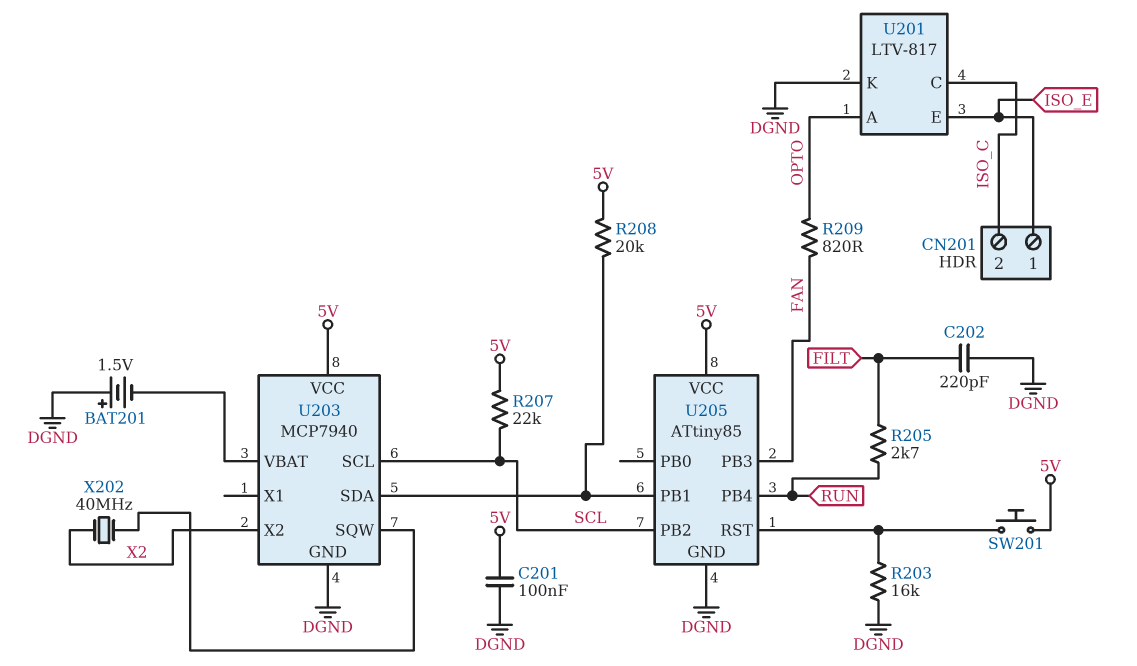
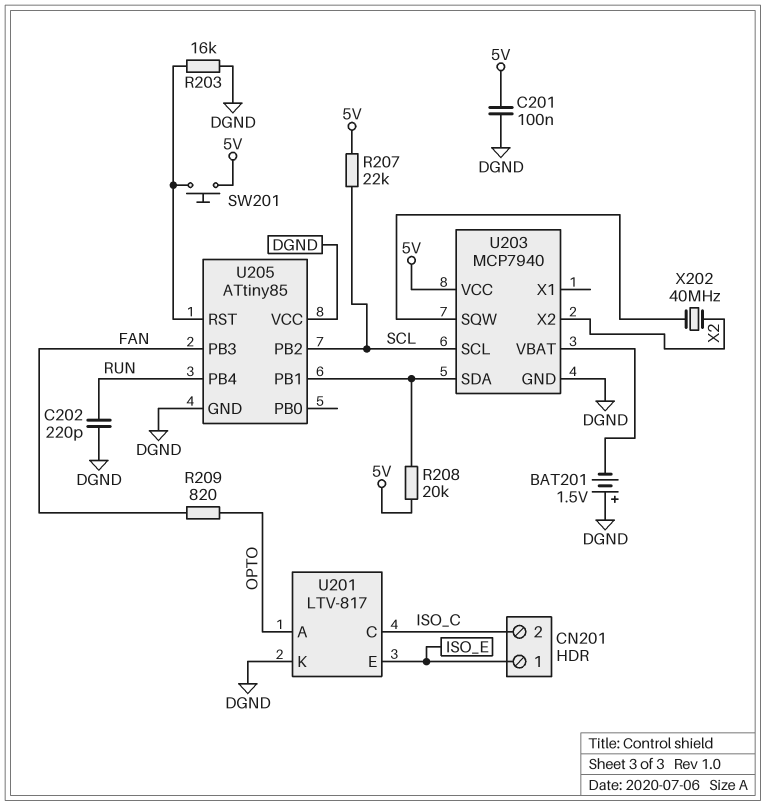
C202: 220pF (DGND, FILT) -> 220pF (DGND, RUN)
R205: 2.7k (FILT, RUN) -> none
U205 pin VCC: 5V -> DGND

